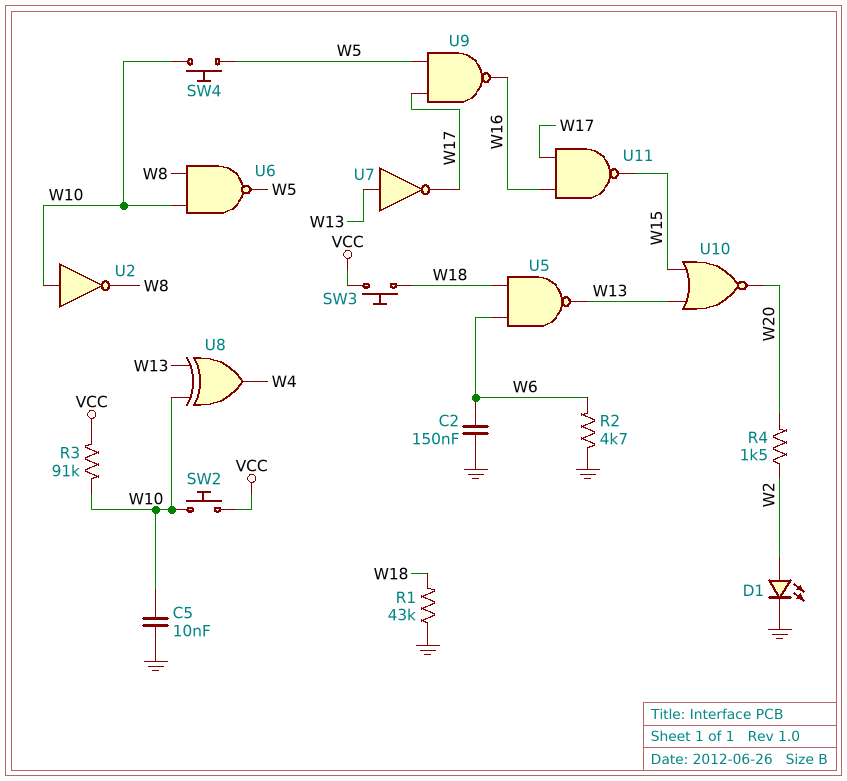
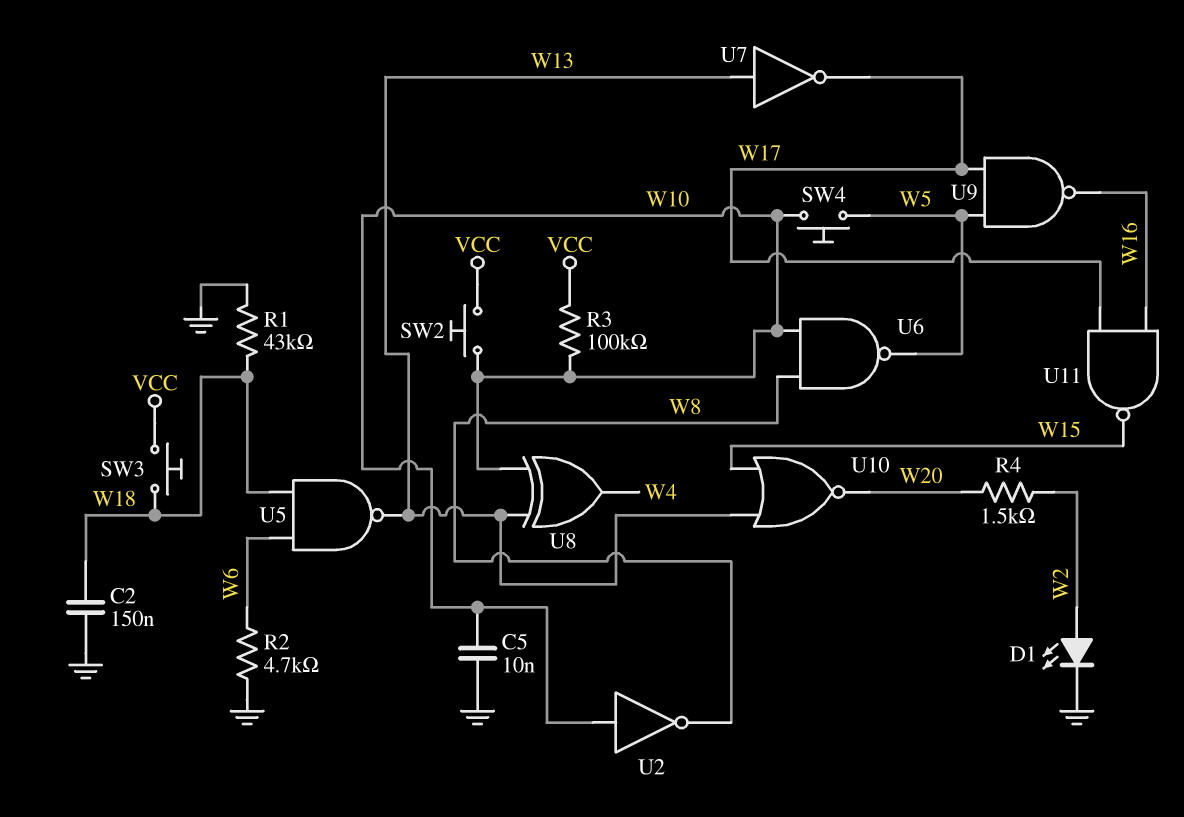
C2: 150nF (GND, W6) -> 150nF (GND, W18)
R3: 91k (VCC, W10) -> 100k (VCC, W10)

